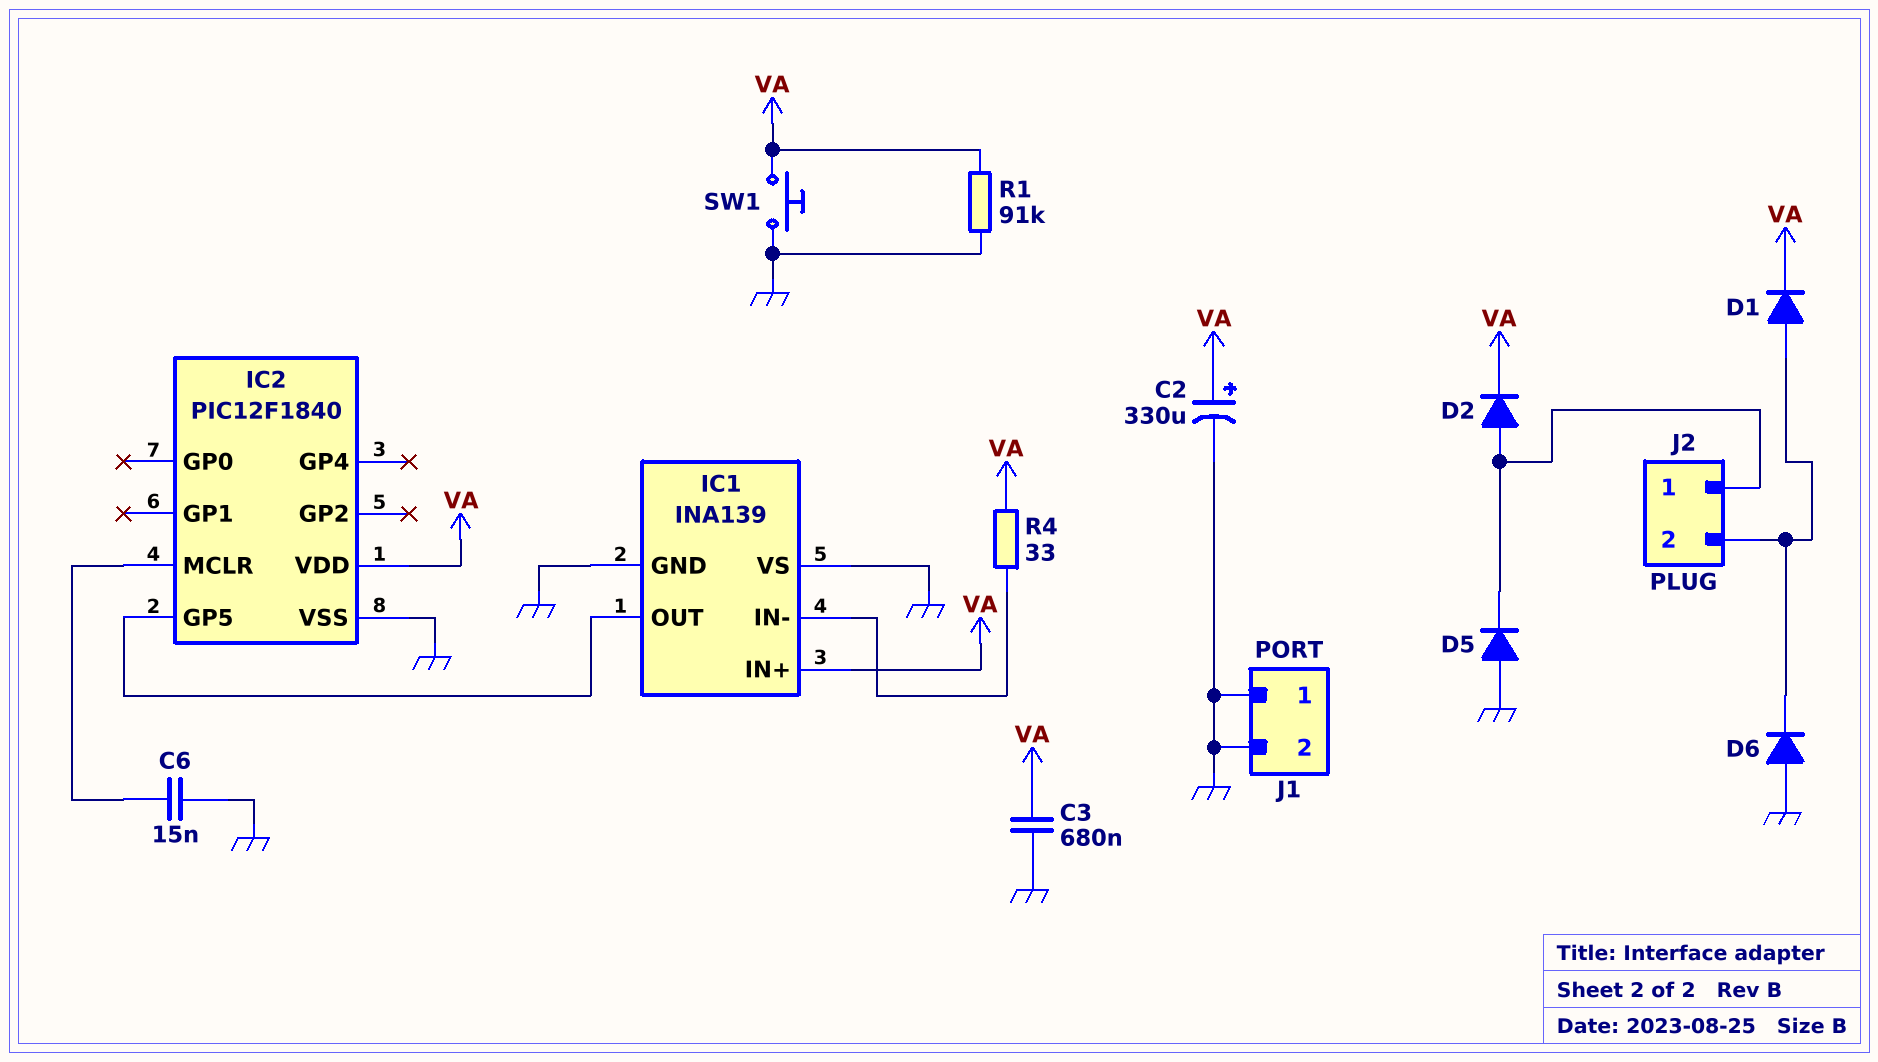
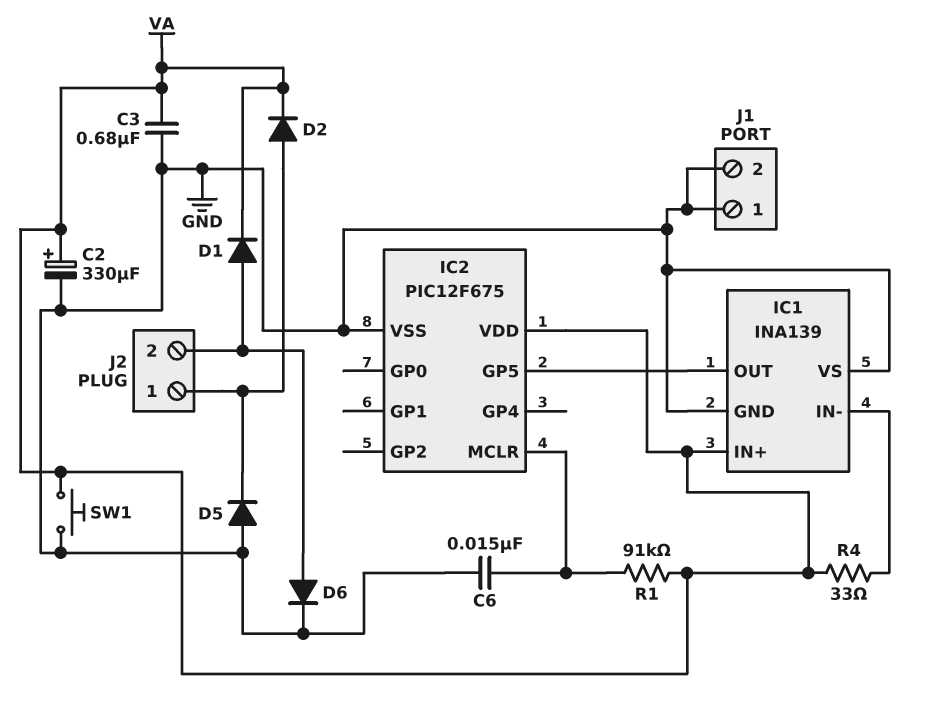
D6: diode (A GND, K J2/2) -> diode (A J2/2, K GND)
IC2: PIC12F1840 -> PIC12F675
R1: 91k (GND, VA) -> 91k (IC2/MCLR, VA)

